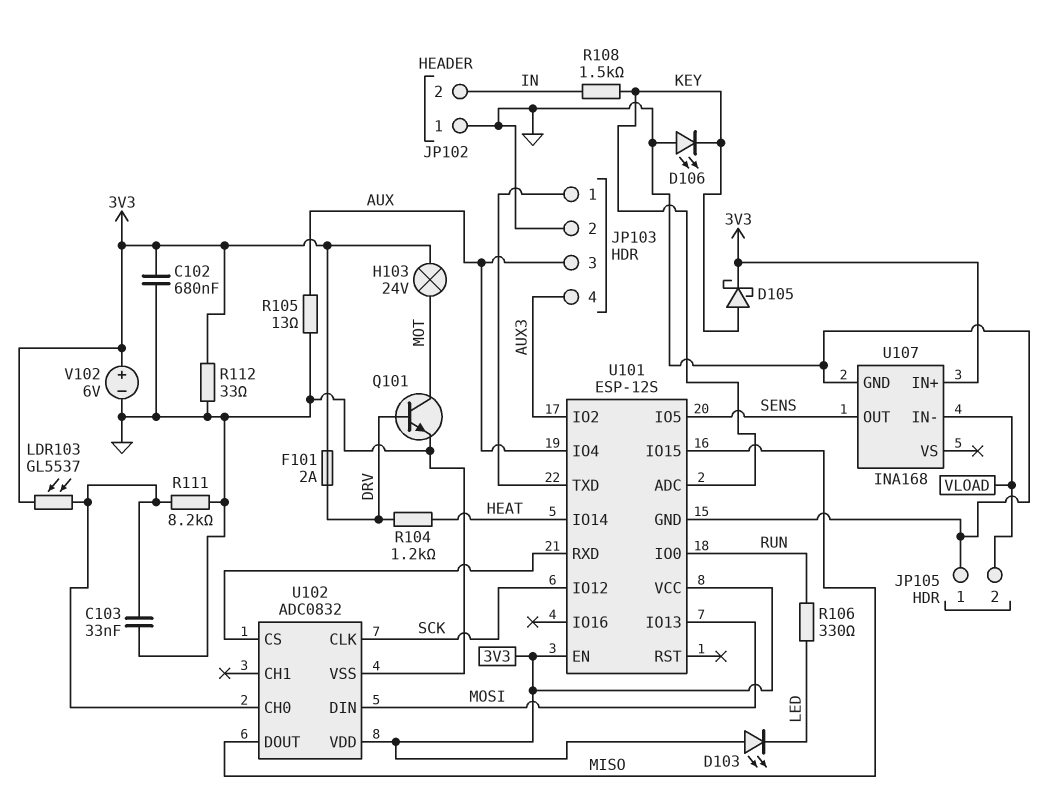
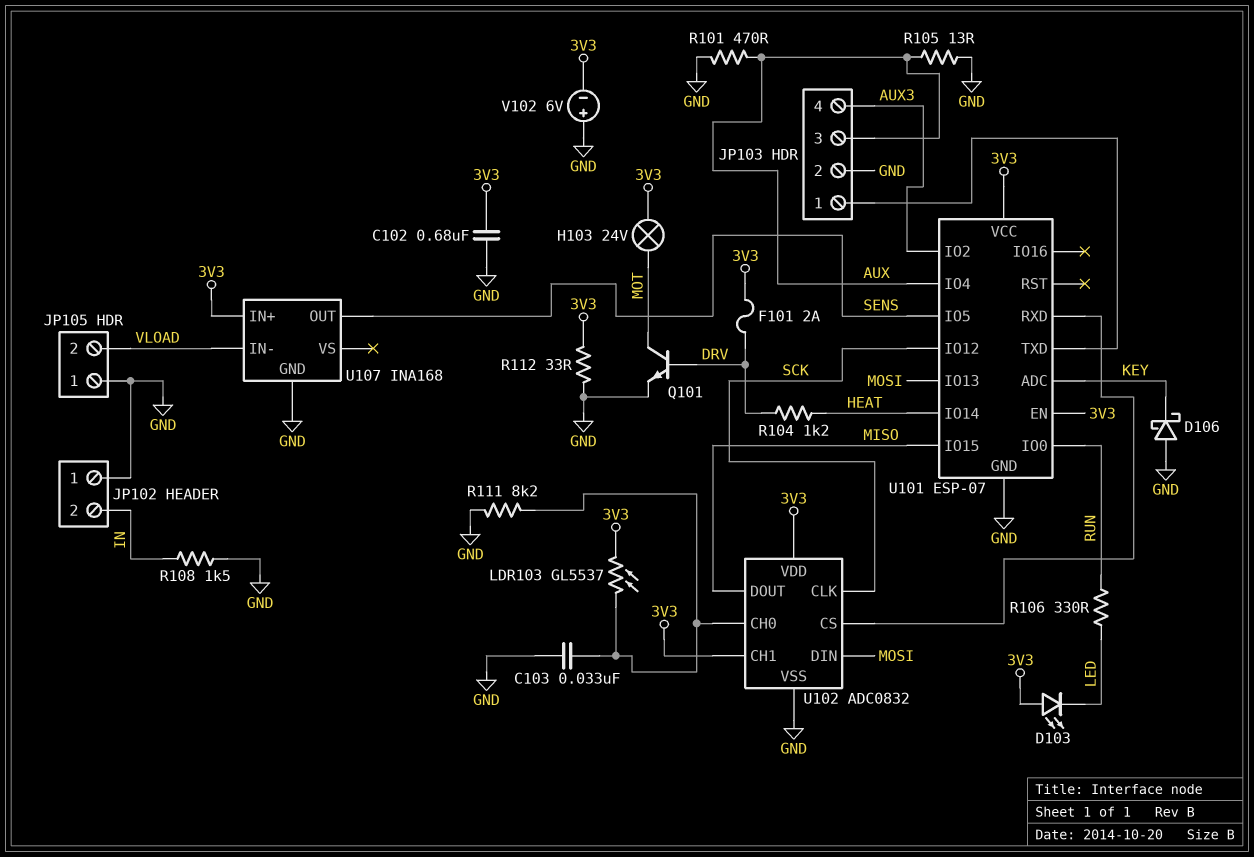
D105: schottky (A KEY, K 3V3) -> none
D106: LED (A GND, K KEY) -> schottky (A GND, K KEY)
R101: none -> 470 (AUX, GND)
R108: 1.5k (IN, KEY) -> 1.5k (GND, IN)
U101: ESP-12S -> ESP-07
U102 pin CH1: none -> 3V3
V102: 6V (plus 3V3, minus GND) -> 6V (plus GND, minus 3V3)

